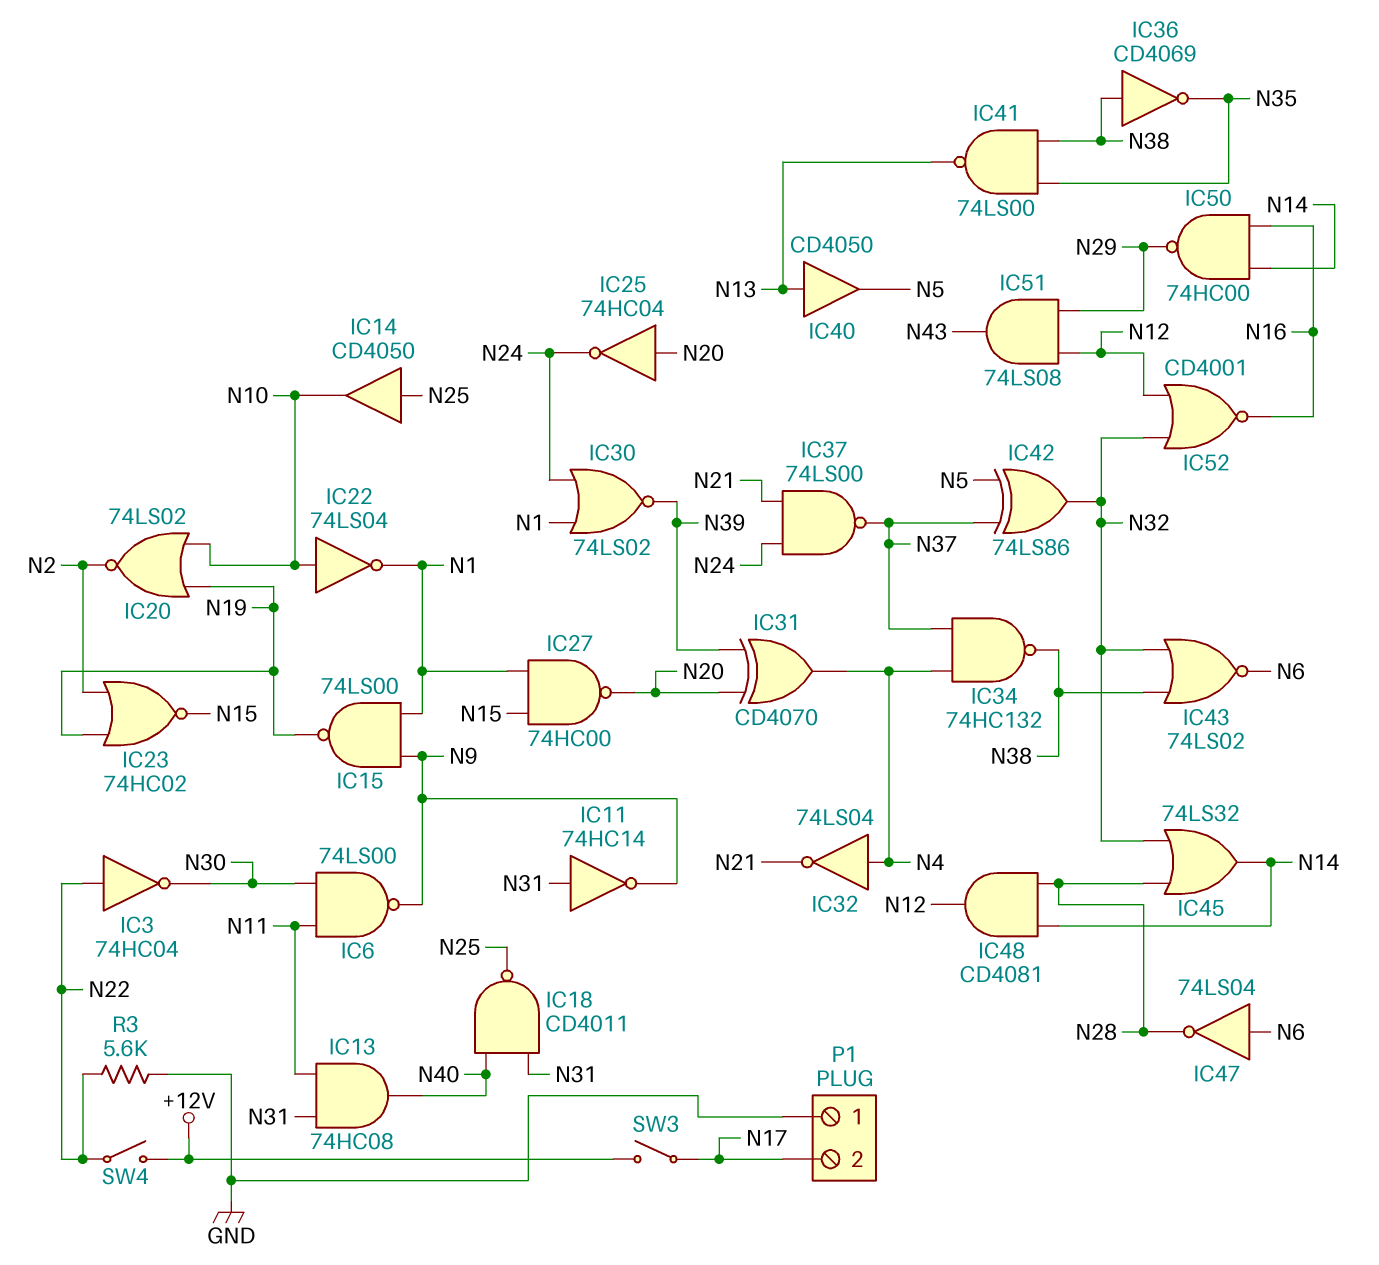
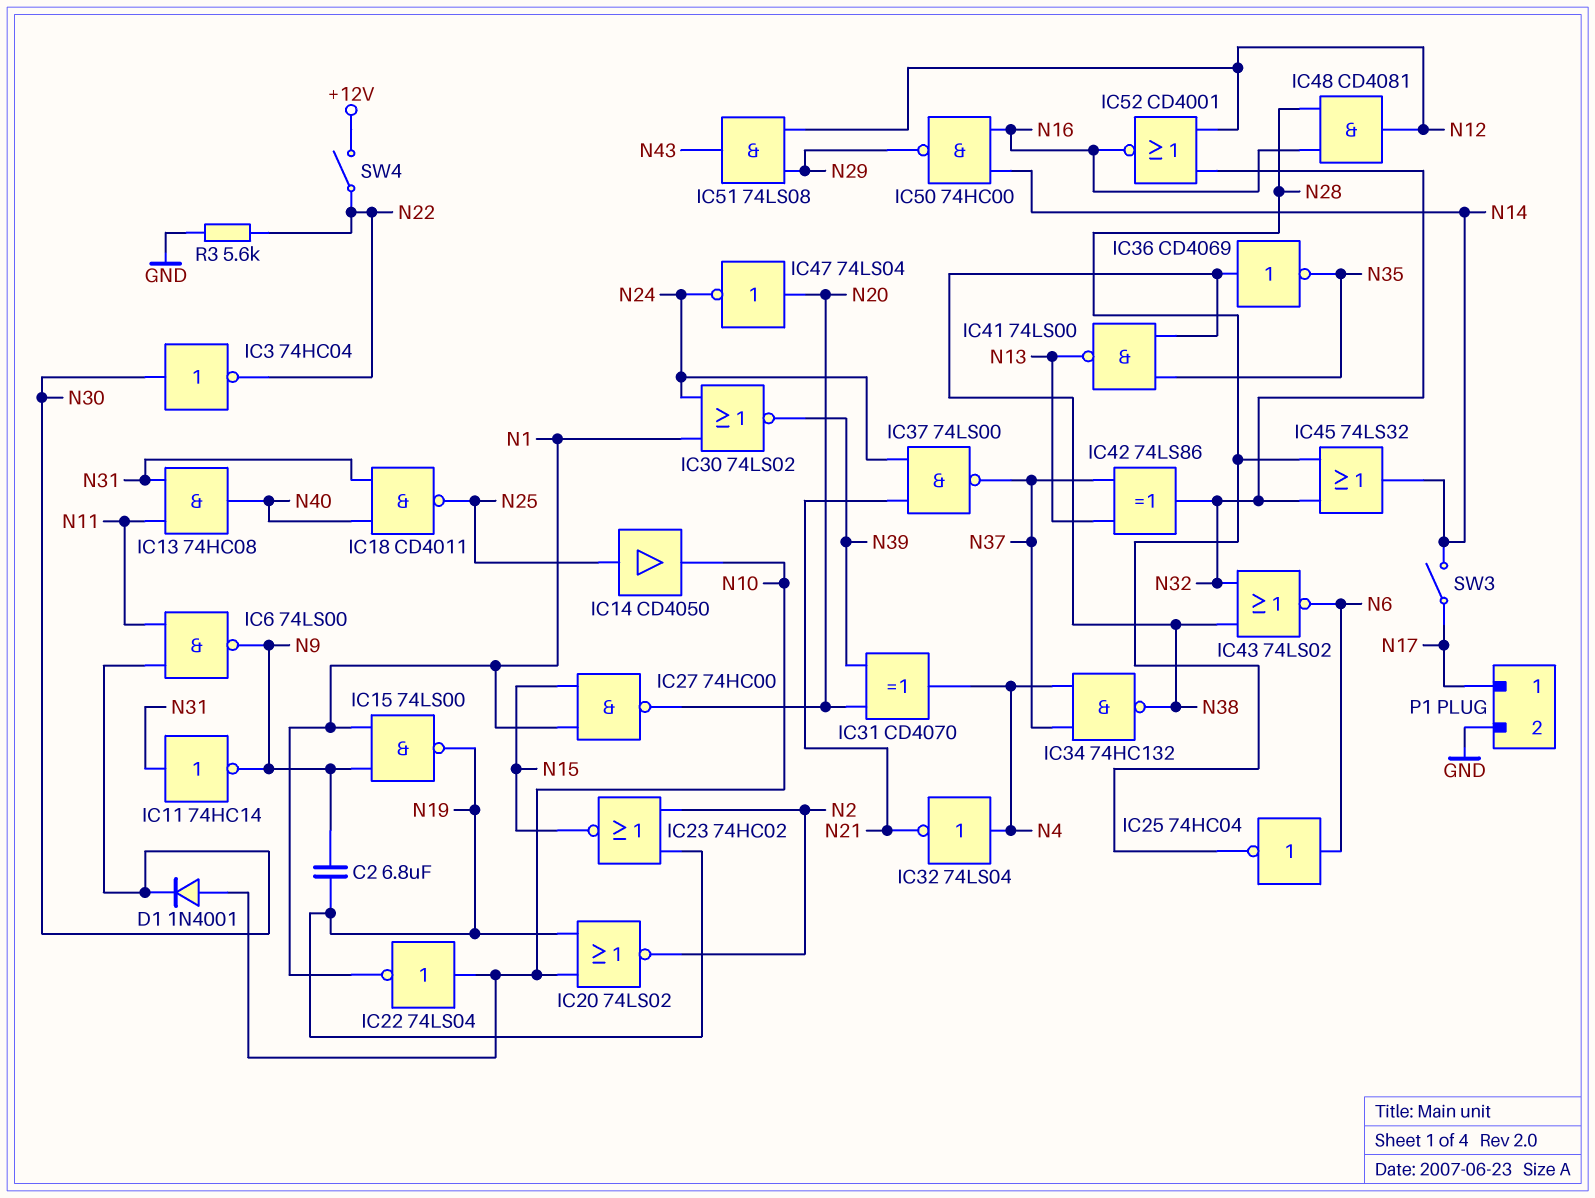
C2: none -> 6.8uF (N9, N19)
D1: none -> diode 1N4001 (A N10, K N30)
IC3: NOT 74HC04 (in N22, out N30) -> NOT 74HC04 (in N30, out N22)
IC25: NOT 74HC04 (in N20, out N24) -> NOT 74HC04 (in N6, out N28)
IC40: buffer CD4050 (in N13, out N5) -> none
IC42: XOR 74LS86 (in N5, in N37, out N32) -> XOR 74LS86 (in N13, in N37, out N32)
IC47: NOT 74LS04 (in N6, out N28) -> NOT 74LS04 (in N20, out N24)
IC48: AND CD4081 (in N14, in N28, out N12) -> AND CD4081 (in N16, in N28, out N12)
P1 pin 1: GND -> N17
P1 pin 2: N17 -> GND
SW3: switch (+12V, N17) -> switch (N14, N17)

